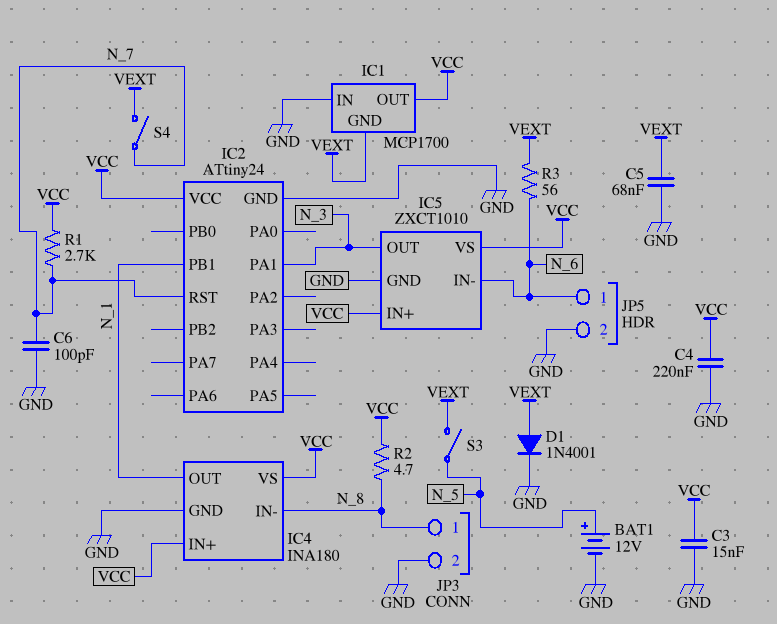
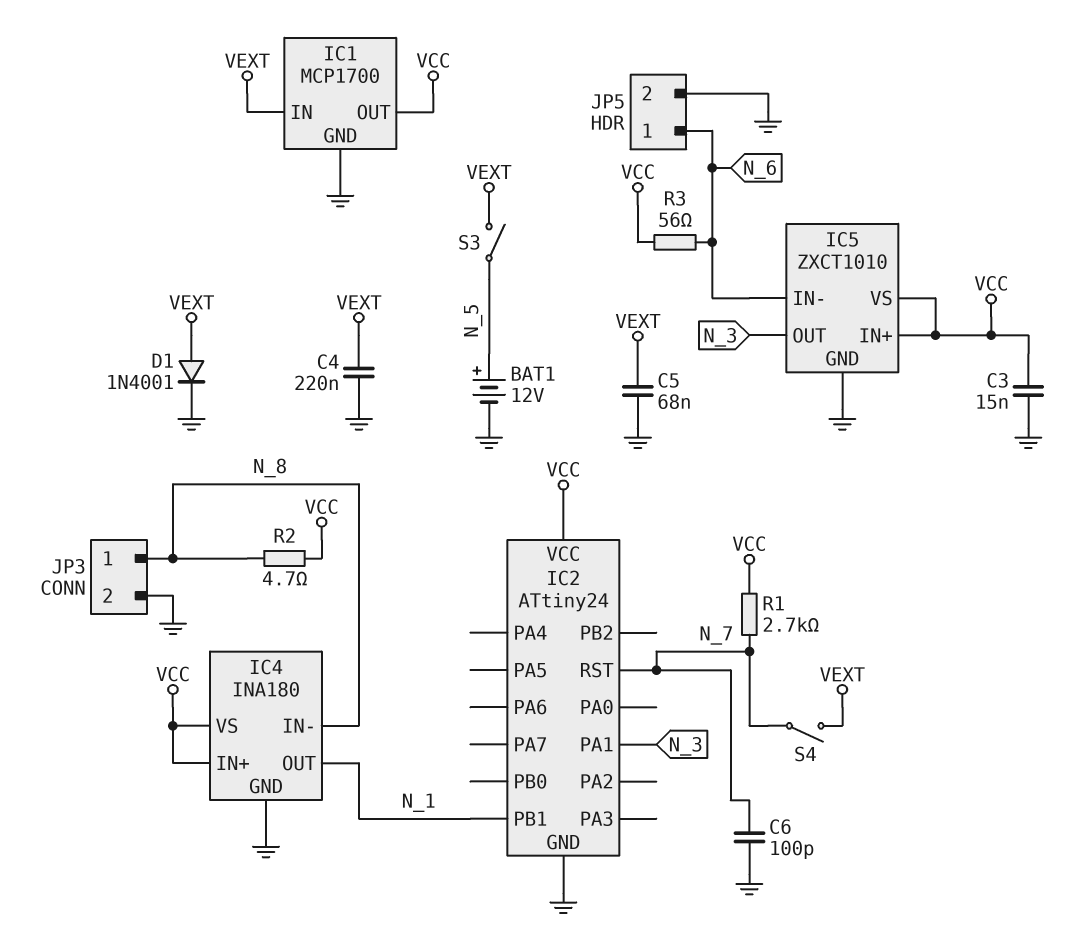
C4: 220nF (GND, VCC) -> 220nF (GND, VEXT)
IC1 pin GND: VEXT -> GND
IC1 pin IN: GND -> VEXT
R3: 56 (N_6, VEXT) -> 56 (N_6, VCC)

